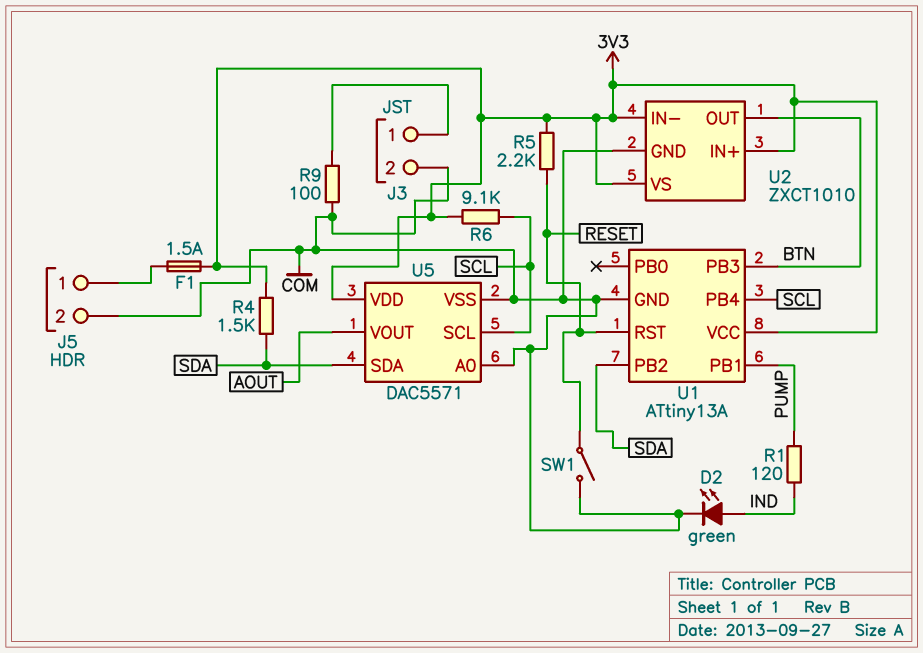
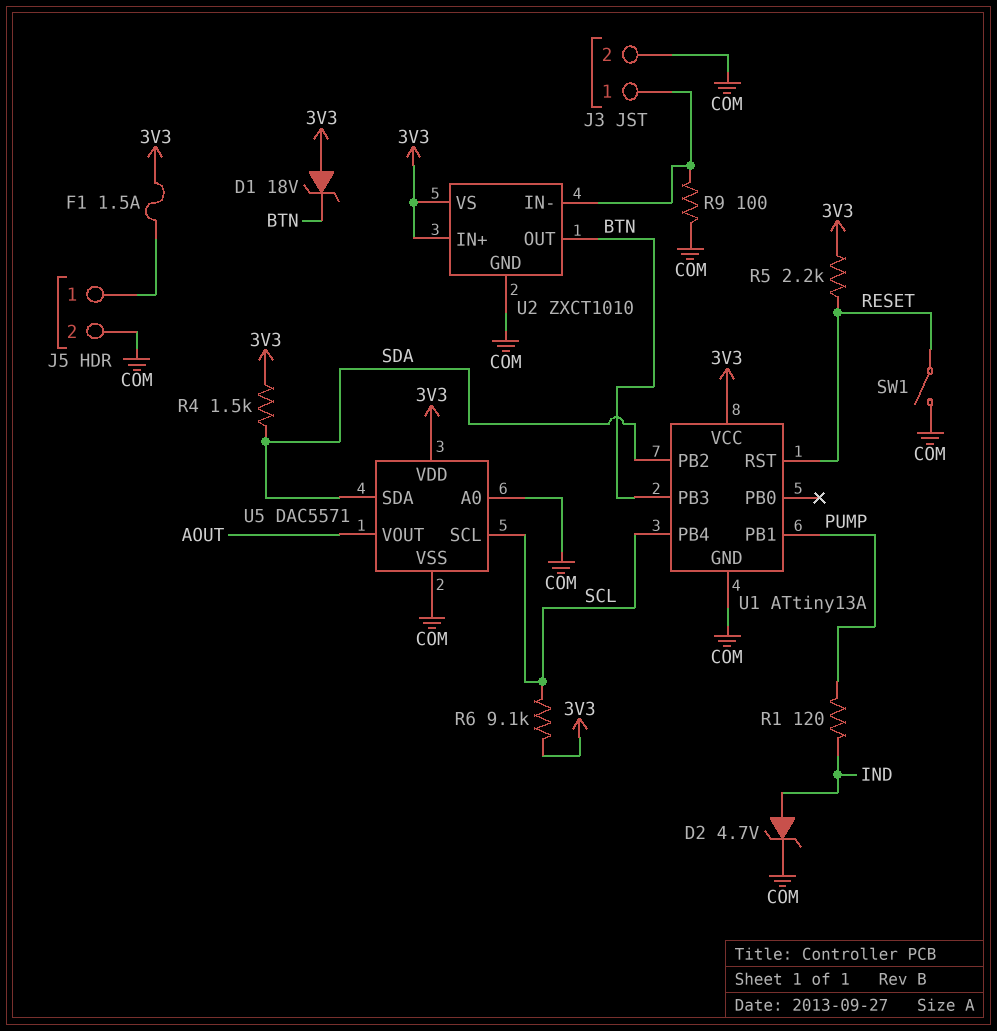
D1: none -> zener 18V (A 3V3, K BTN)
D2: LED green (A IND, K COM) -> zener 4.7V (A IND, K COM)
U2 pin IN-: 3V3 -> J3/1

